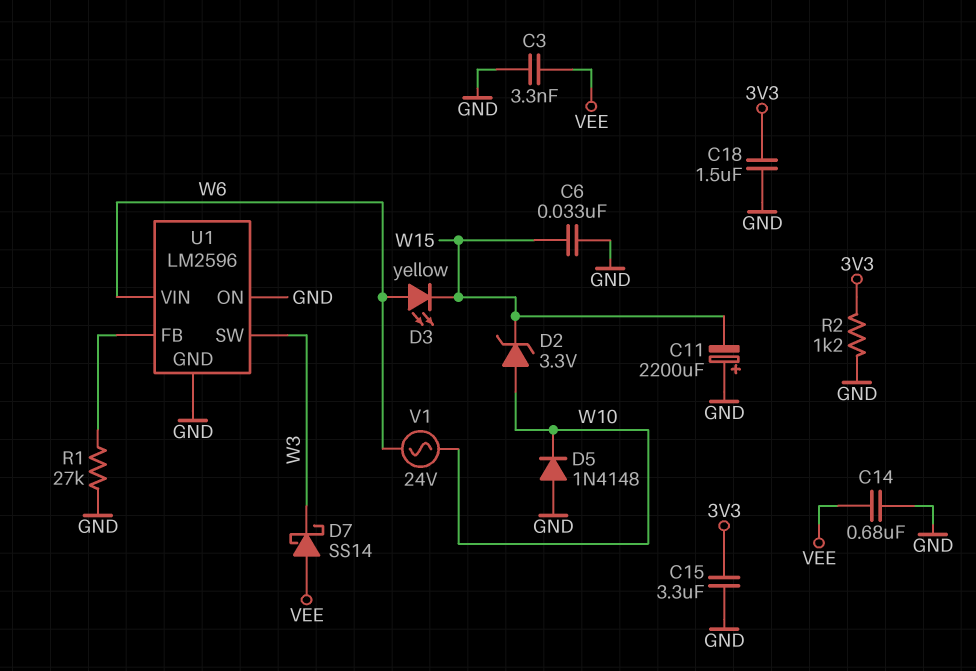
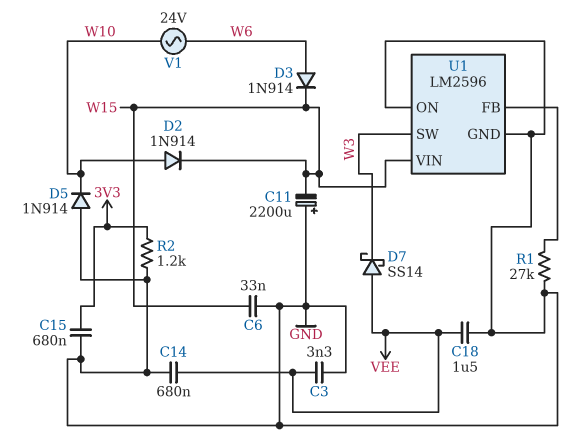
C15: 3.3uF (3V3, GND) -> 680nF (3V3, GND)
C18: 1.5uF (3V3, GND) -> 1.5uF (GND, VEE)
D2: zener 3.3V (A W10, K W15) -> diode 1N914 (A W10, K W15)
D3: LED yellow (A W6, K W15) -> diode 1N914 (A W6, K W15)
D5: diode 1N4148 (A GND, K W10) -> diode 1N914 (A GND, K W10)
U1 pin VIN: W6 -> W15

